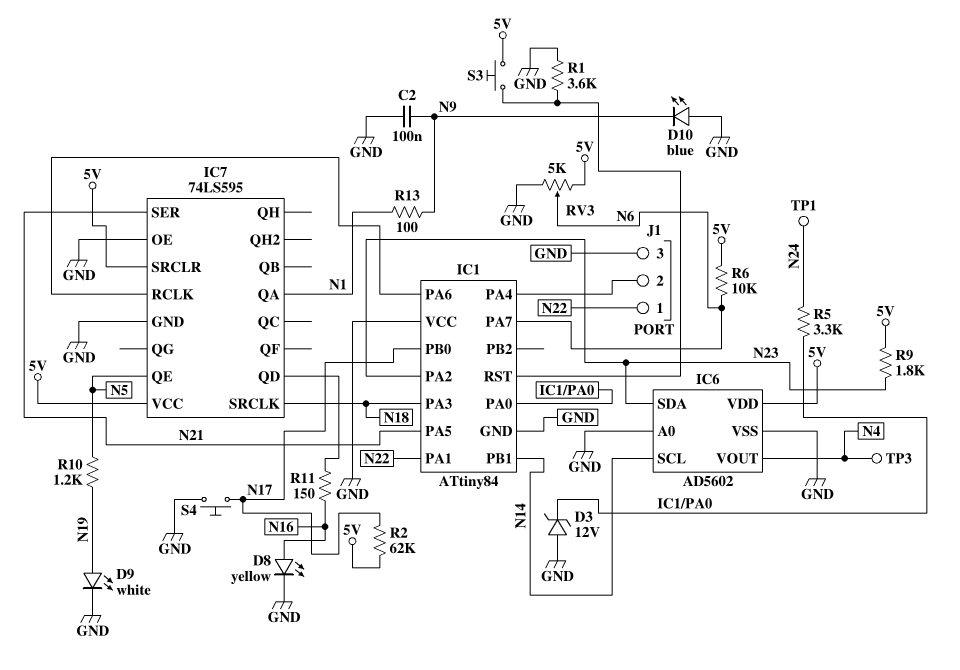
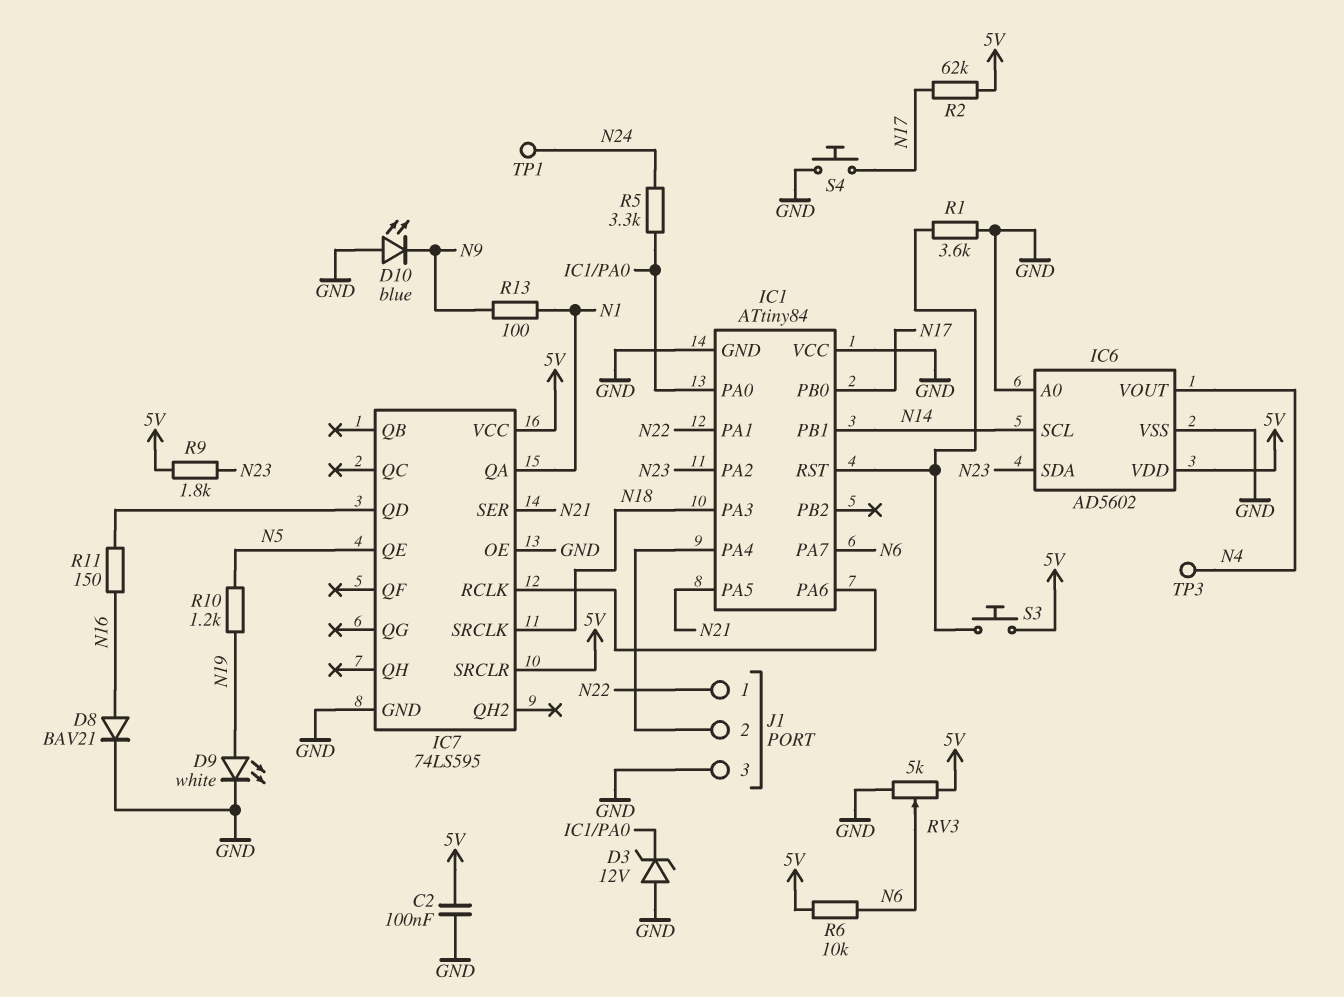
C2: 100nF (GND, N9) -> 100nF (5V, GND)
D8: LED yellow (A N16, K GND) -> diode BAV21 (A N16, K GND)

